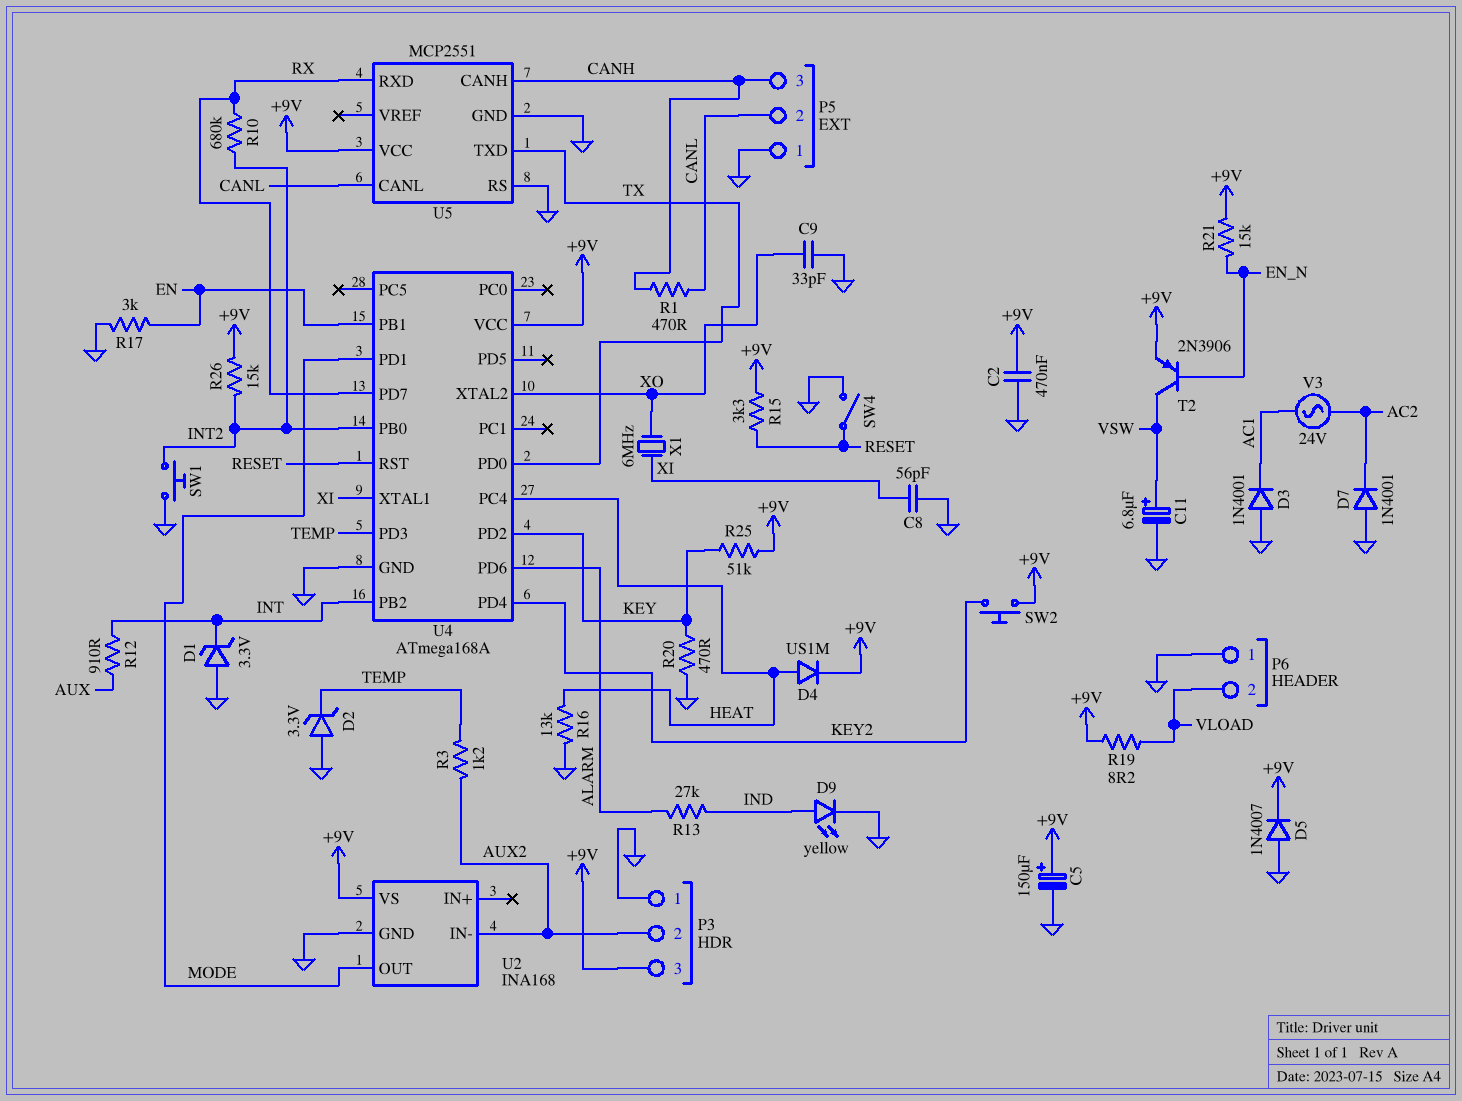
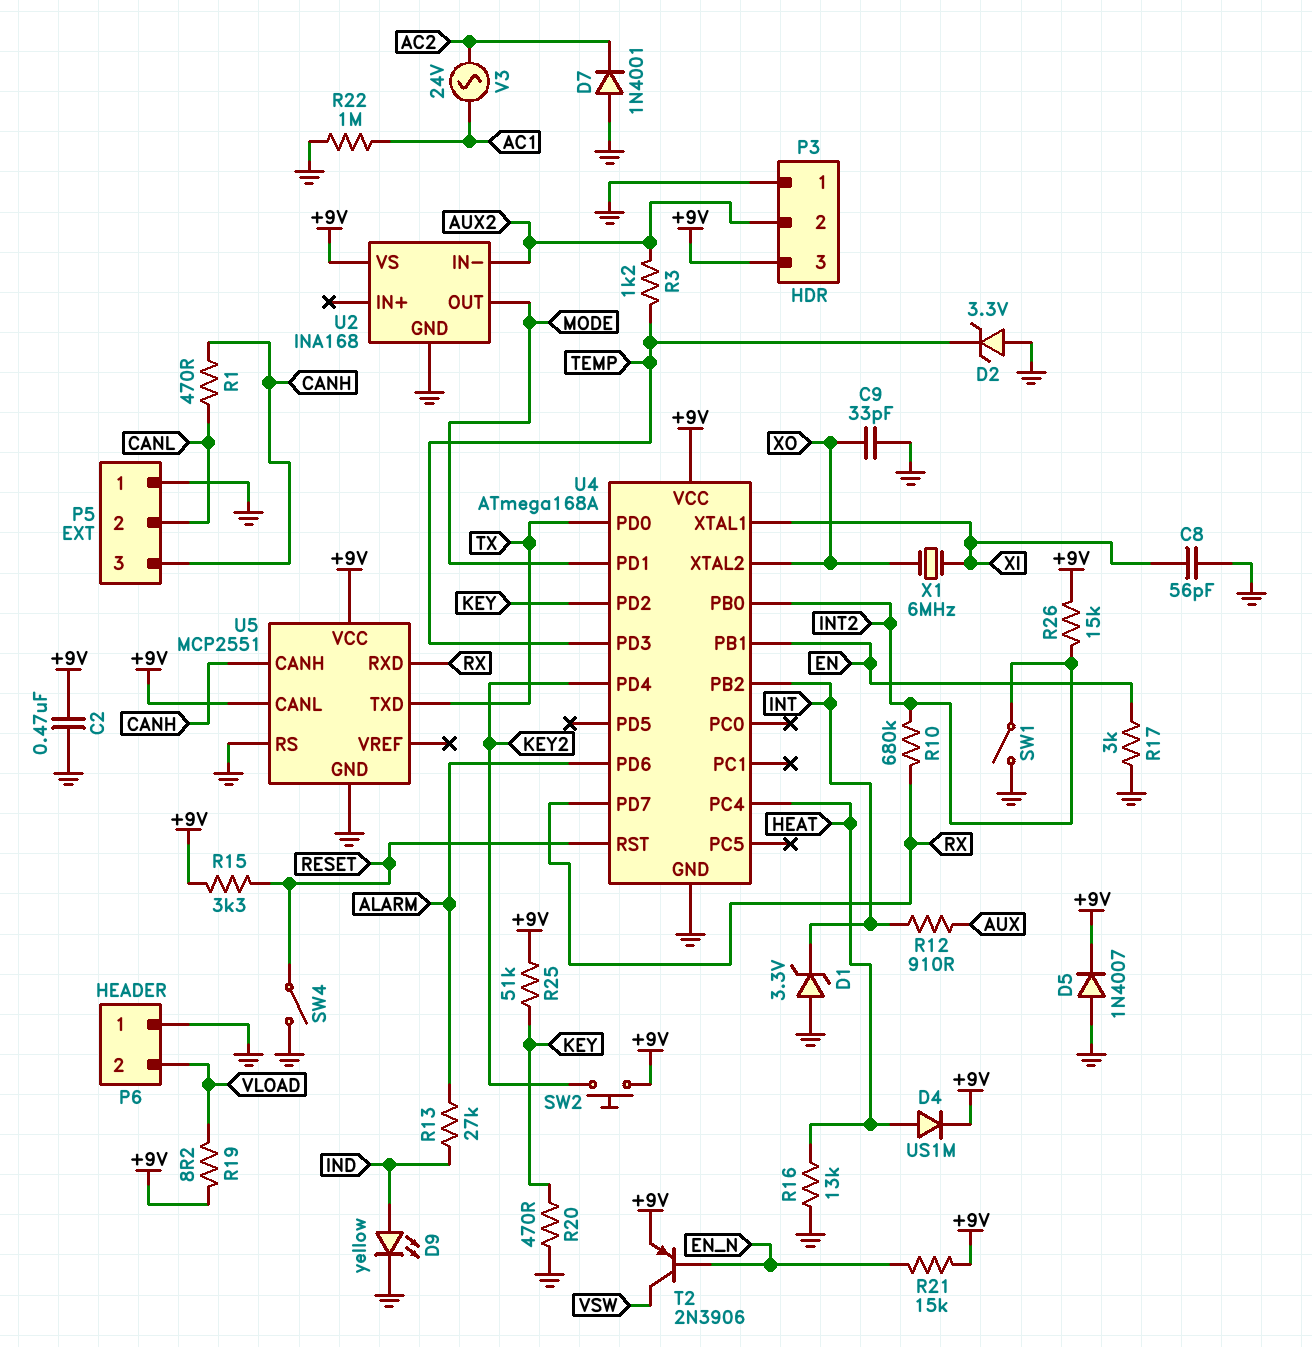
C5: 150uF (plus +9V, minus GND) -> none
C11: 6.8uF (plus VSW, minus GND) -> none
D3: diode 1N4001 (A GND, K AC1) -> none
R22: none -> 1M (AC1, GND)
SW1: button (GND, INT2) -> switch (GND, INT2)
U5 pin CANL: CANL -> +9V

